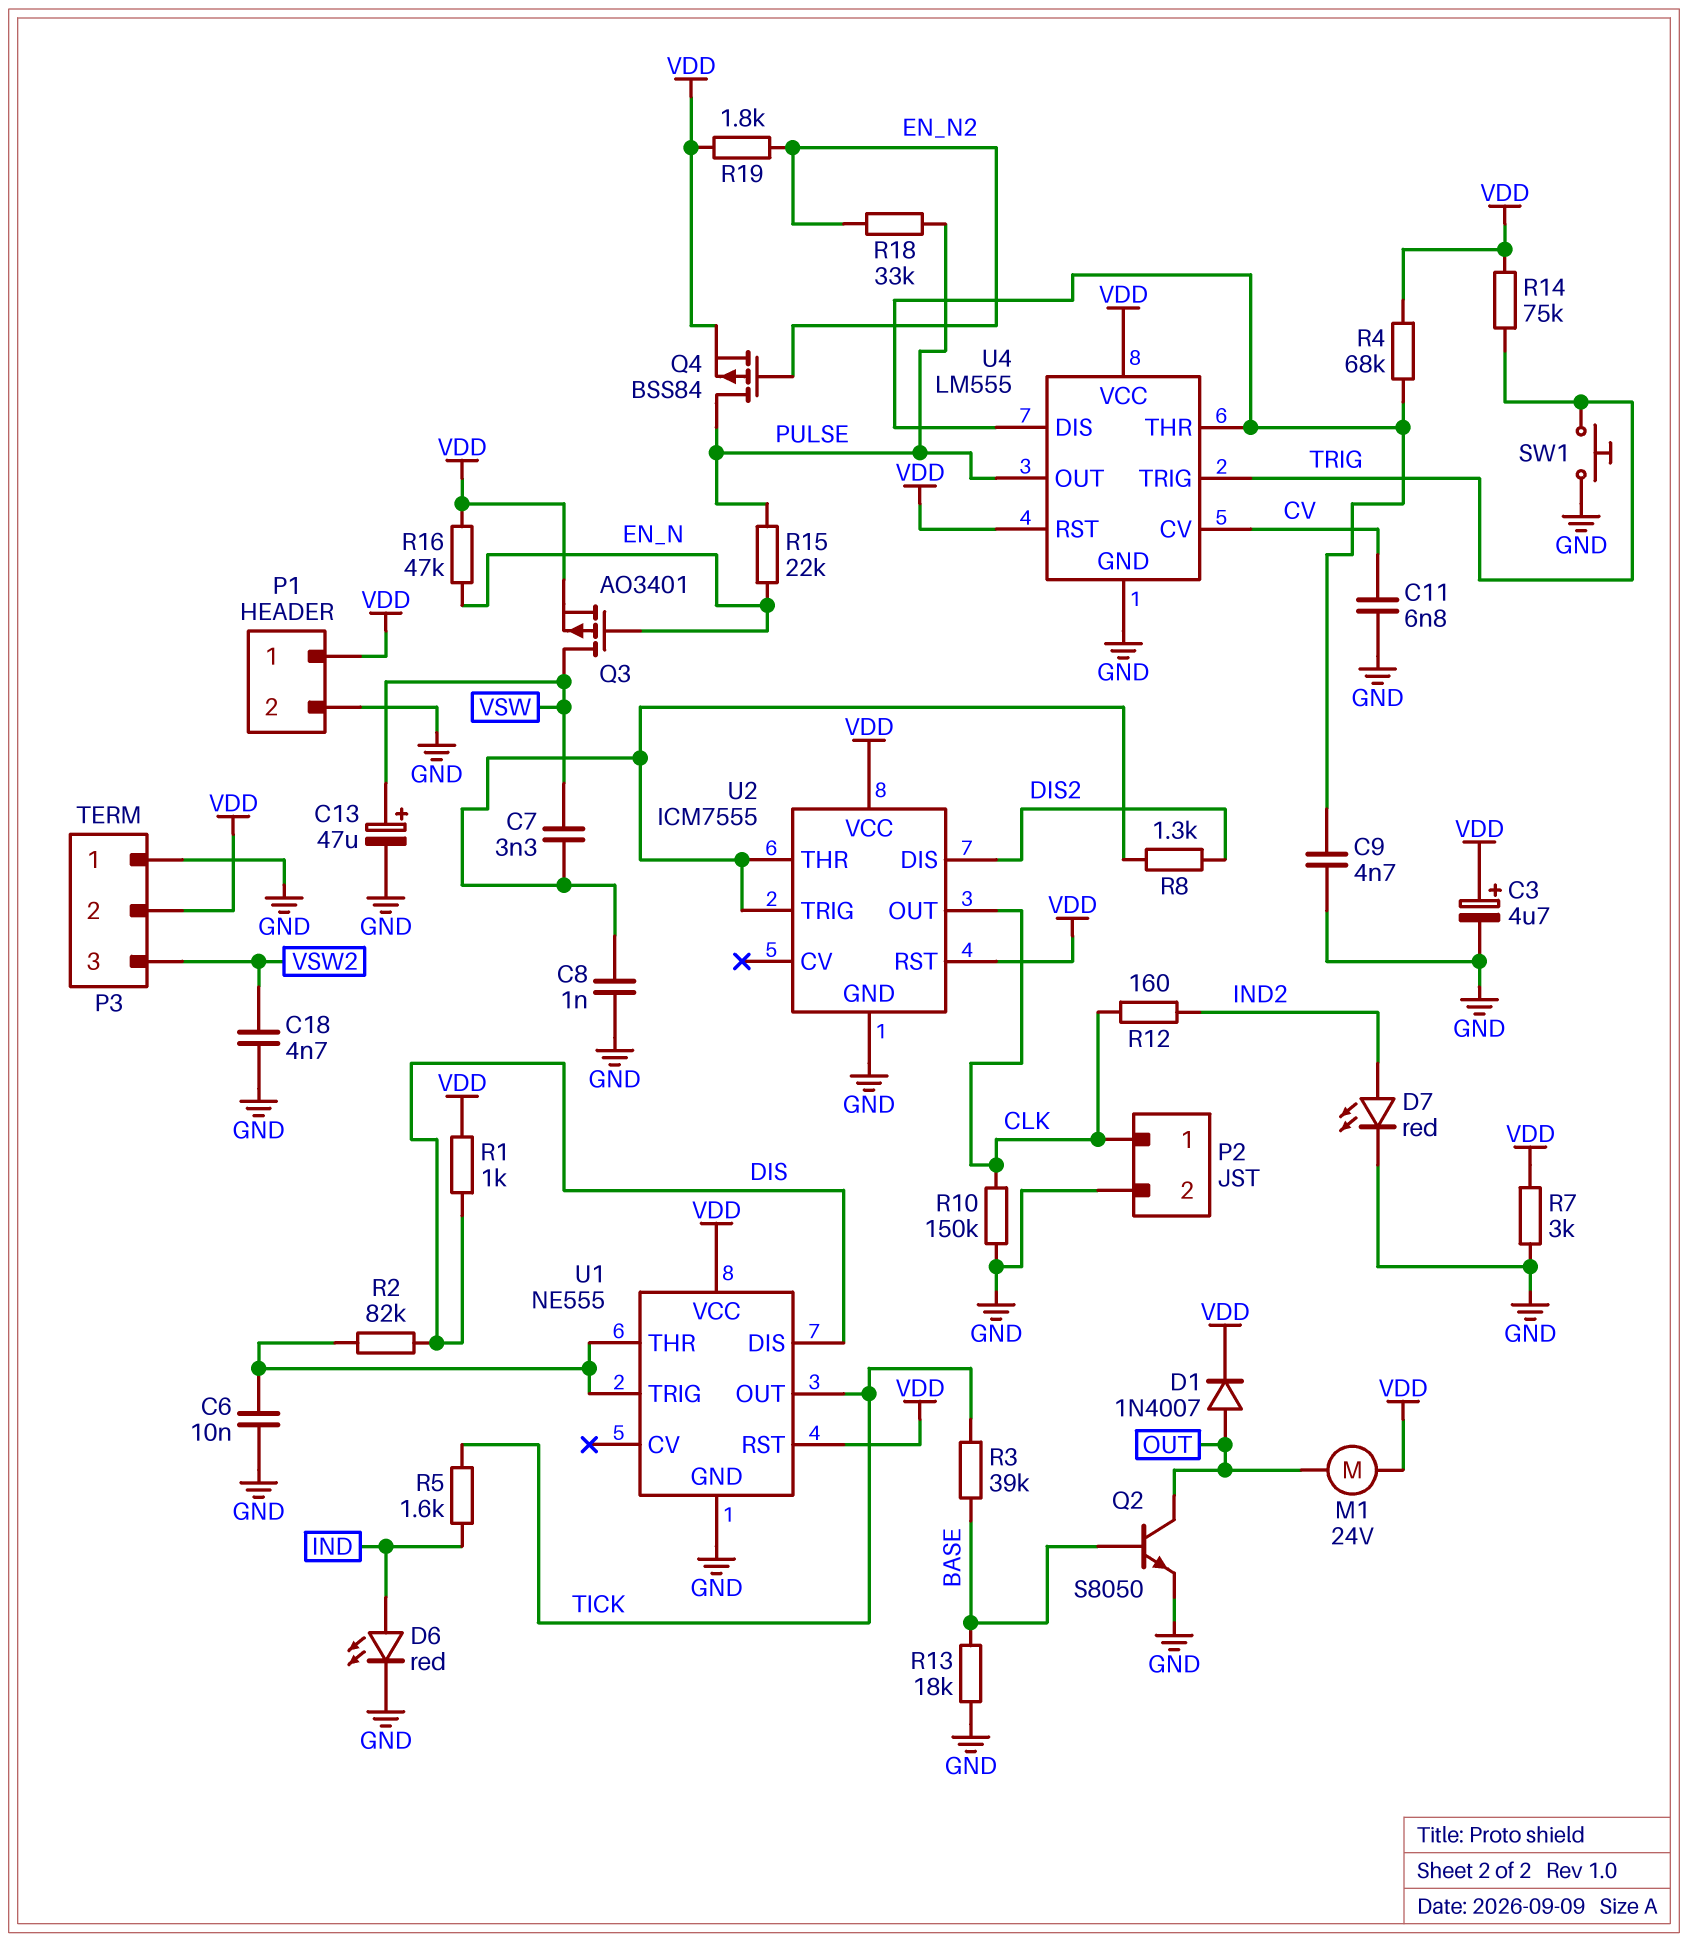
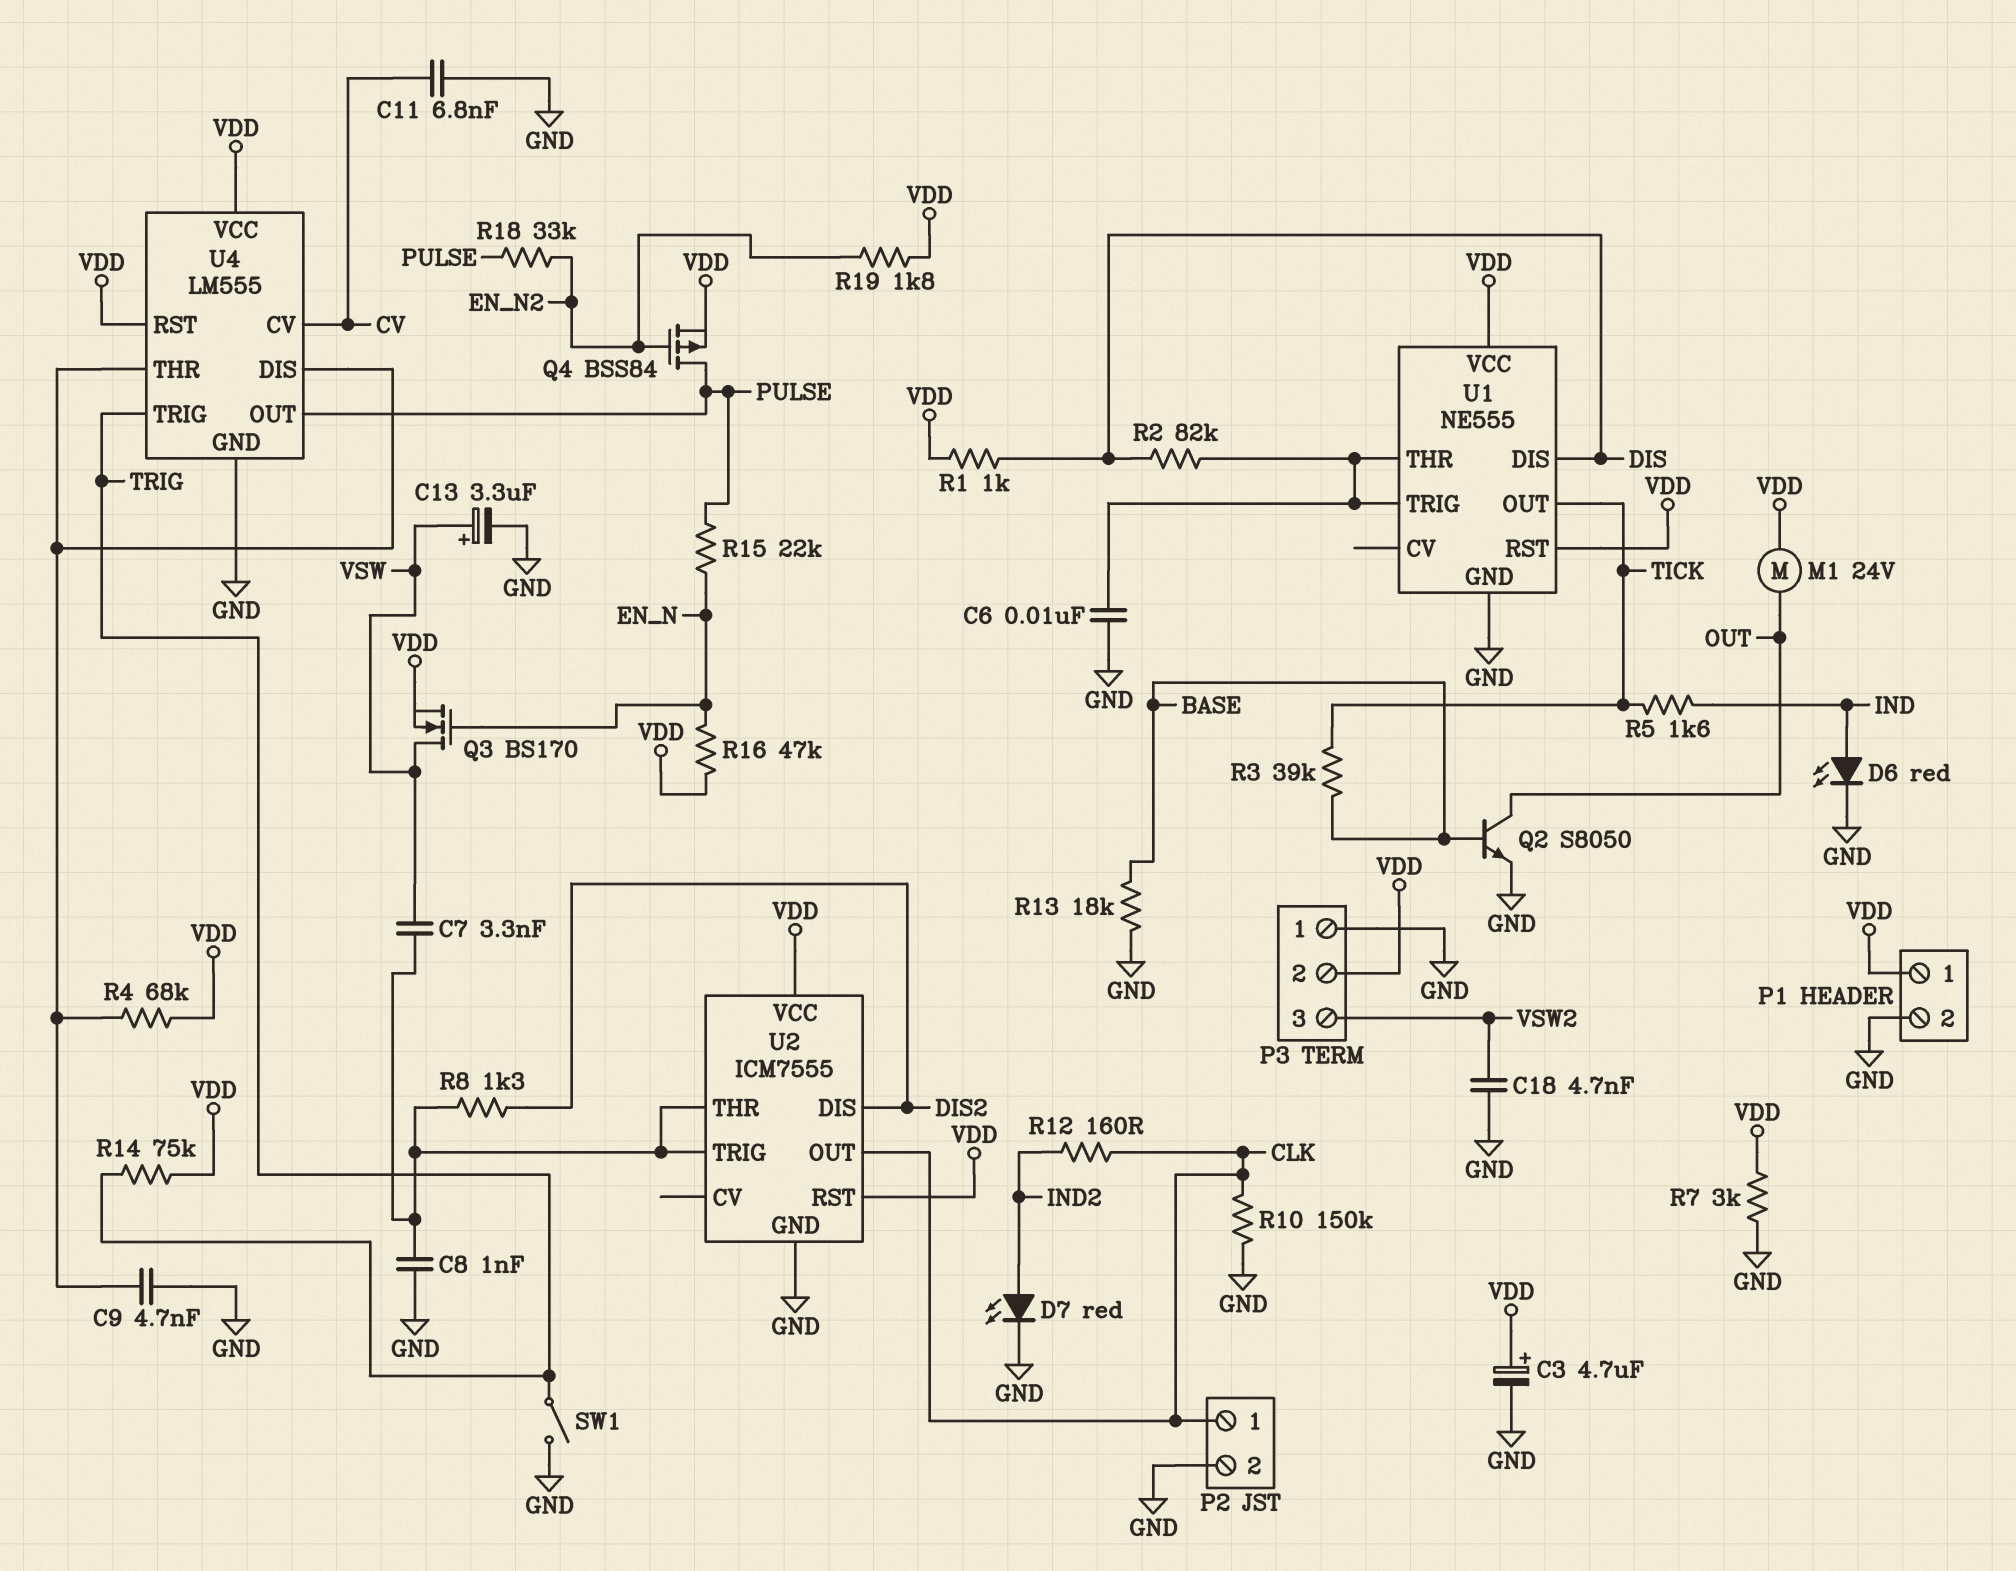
C13: 47uF (plus VSW, minus GND) -> 3.3uF (plus VSW, minus GND)
D1: diode 1N4007 (A OUT, K VDD) -> none
Q3: PMOS AO3401 (G EN_N, D VSW, S VDD) -> NMOS BS170 (G EN_N, D VSW, S VDD)
SW1: button (GND, TRIG) -> switch (GND, TRIG)

